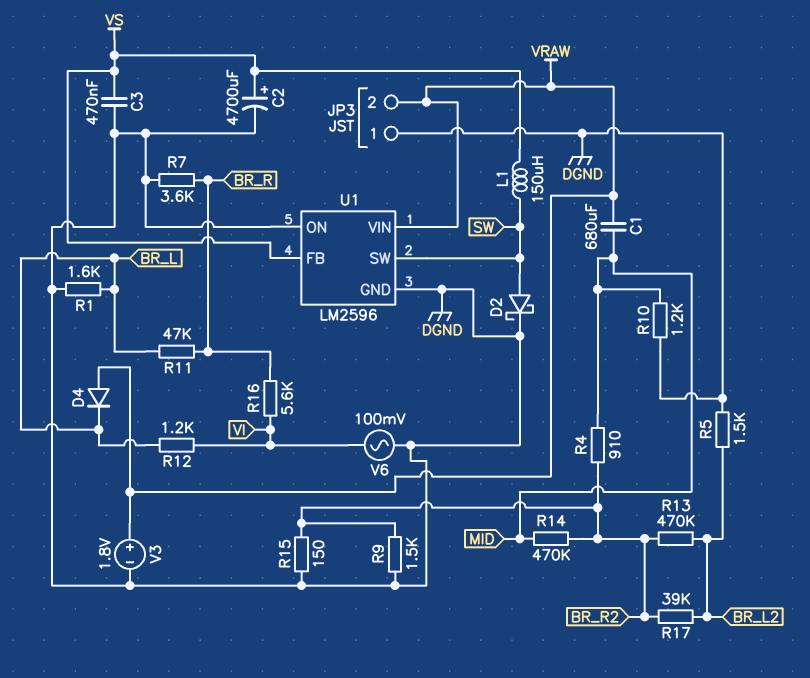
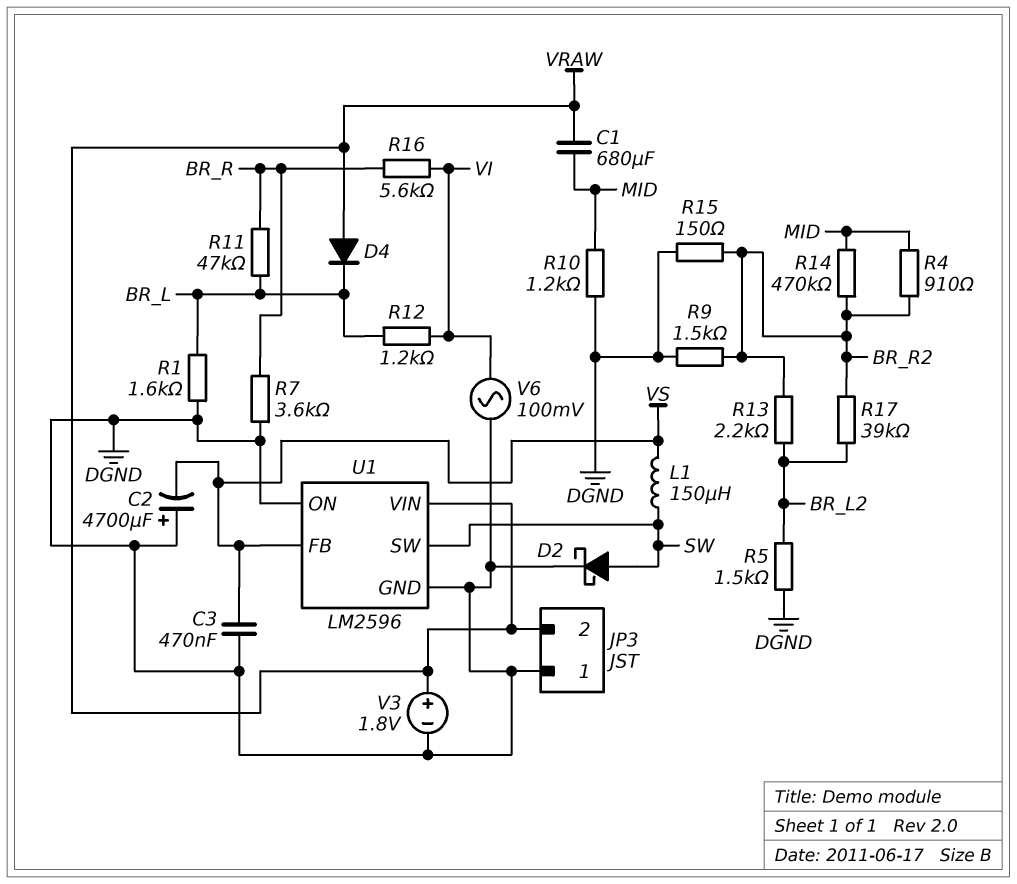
C2: 4700uF (plus VS, minus DGND) -> 4700uF (plus DGND, minus VS)
R13: 470k (BR_L2, BR_R2) -> 2.2k (BR_L2, BR_R2)

